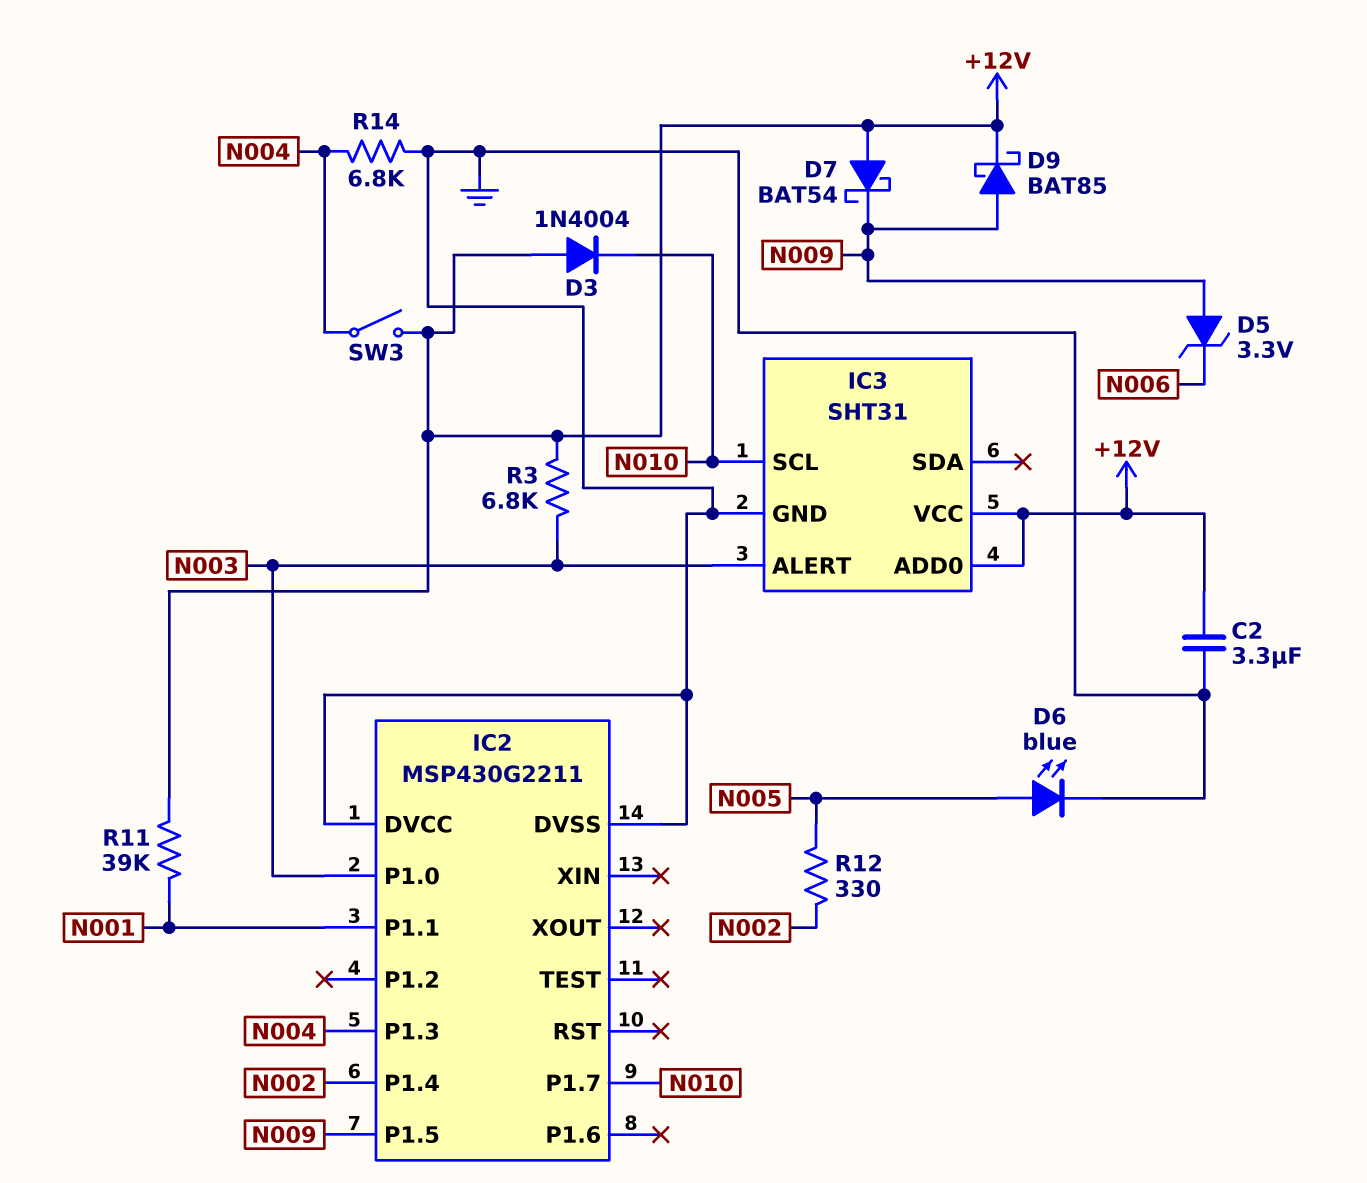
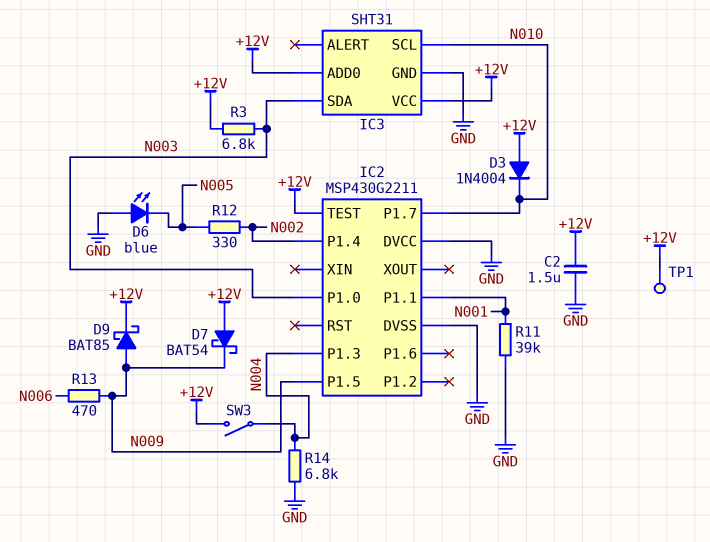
C2: 3.3uF (+12V, GND) -> 1.5uF (+12V, GND)
D5: zener 3.3V (A N009, K N006) -> none
D6: LED blue (A N005, K GND) -> LED blue (A GND, K N005)
IC2 pin TEST: none -> +12V
IC3 pin ALERT: N003 -> none
IC3 pin SDA: none -> N003
R11: 39k (+12V, N001) -> 39k (GND, N001)
R13: none -> 470 (N006, N009)
TP1: none -> test point (+12V)

